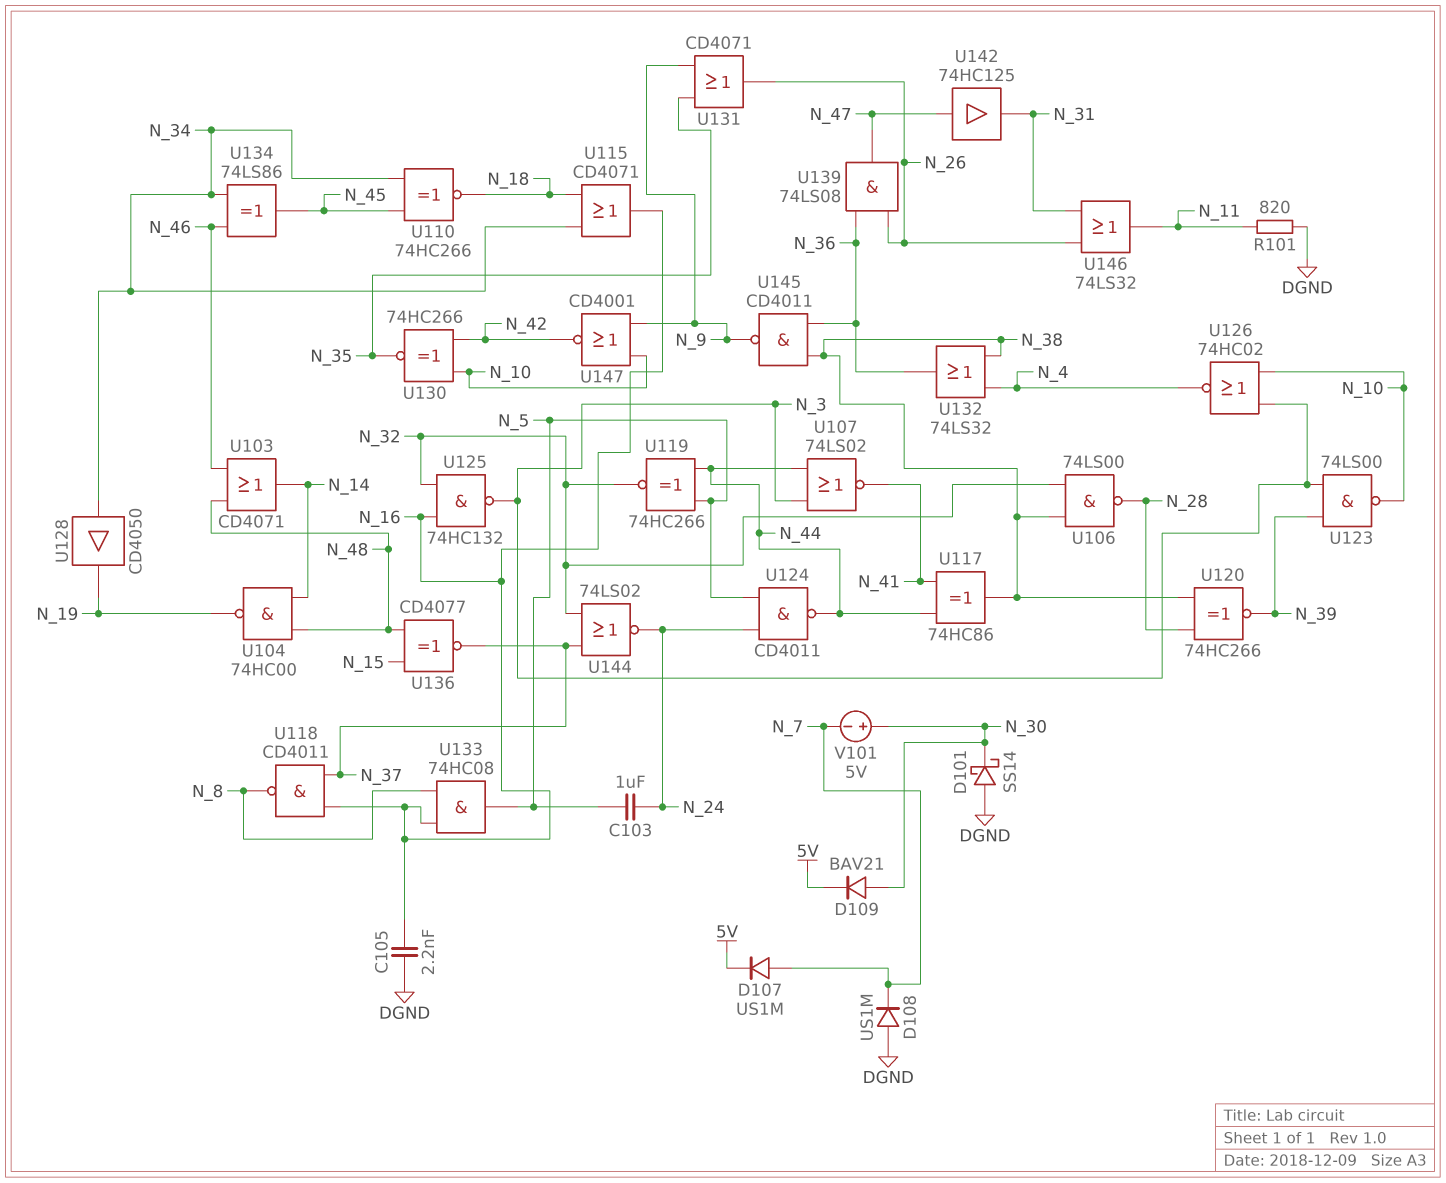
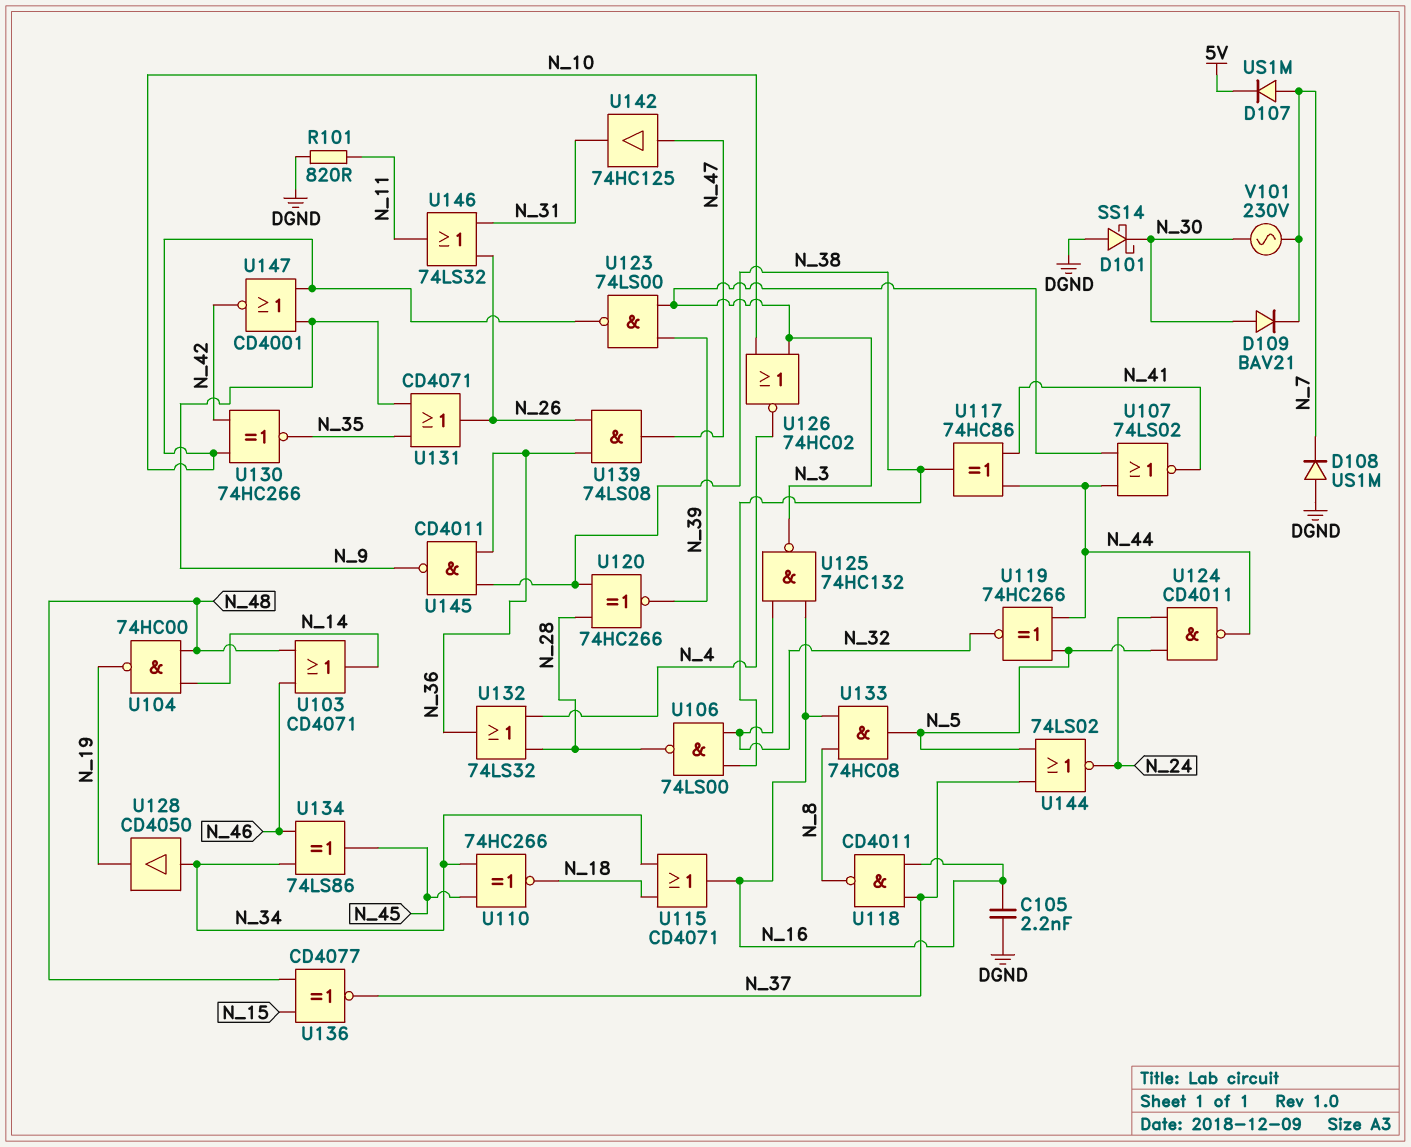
C103: 1uF (N_5, N_24) -> none
D109: diode BAV21 (A N_30, K 5V) -> diode BAV21 (A N_30, K N_7)
U132: OR 74LS32 (in N_4, in N_38, out N_36) -> OR 74LS32 (in N_4, in N_28, out N_36)
U144: NOR 74LS02 (in N_32, in N_37, out N_24) -> NOR 74LS02 (in N_5, in N_37, out N_24)
V101: 5V (plus N_30, minus N_7) -> AC 230V (N_7, N_30)

